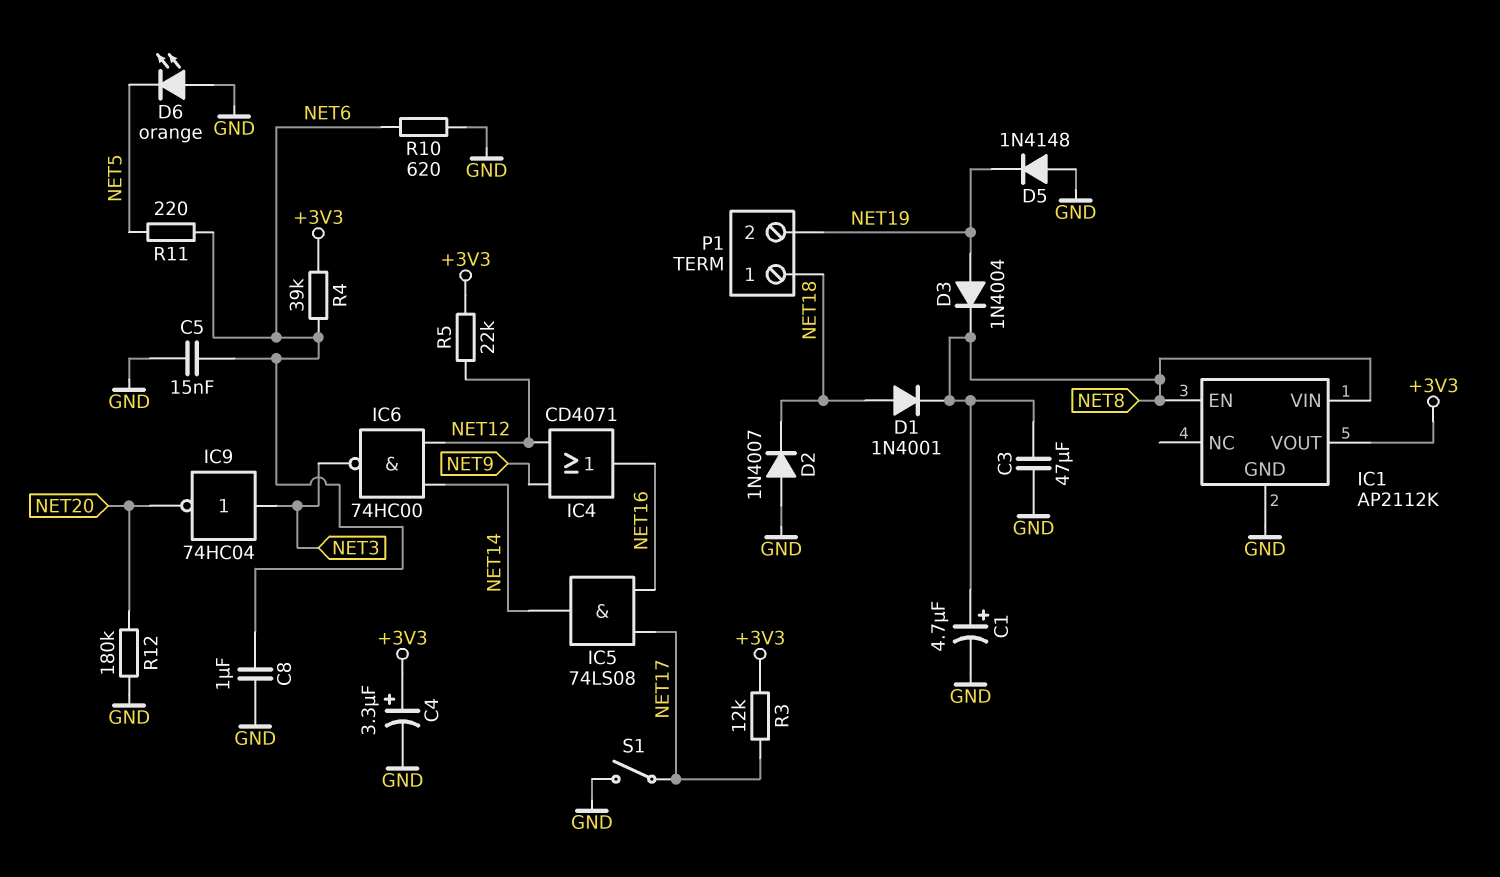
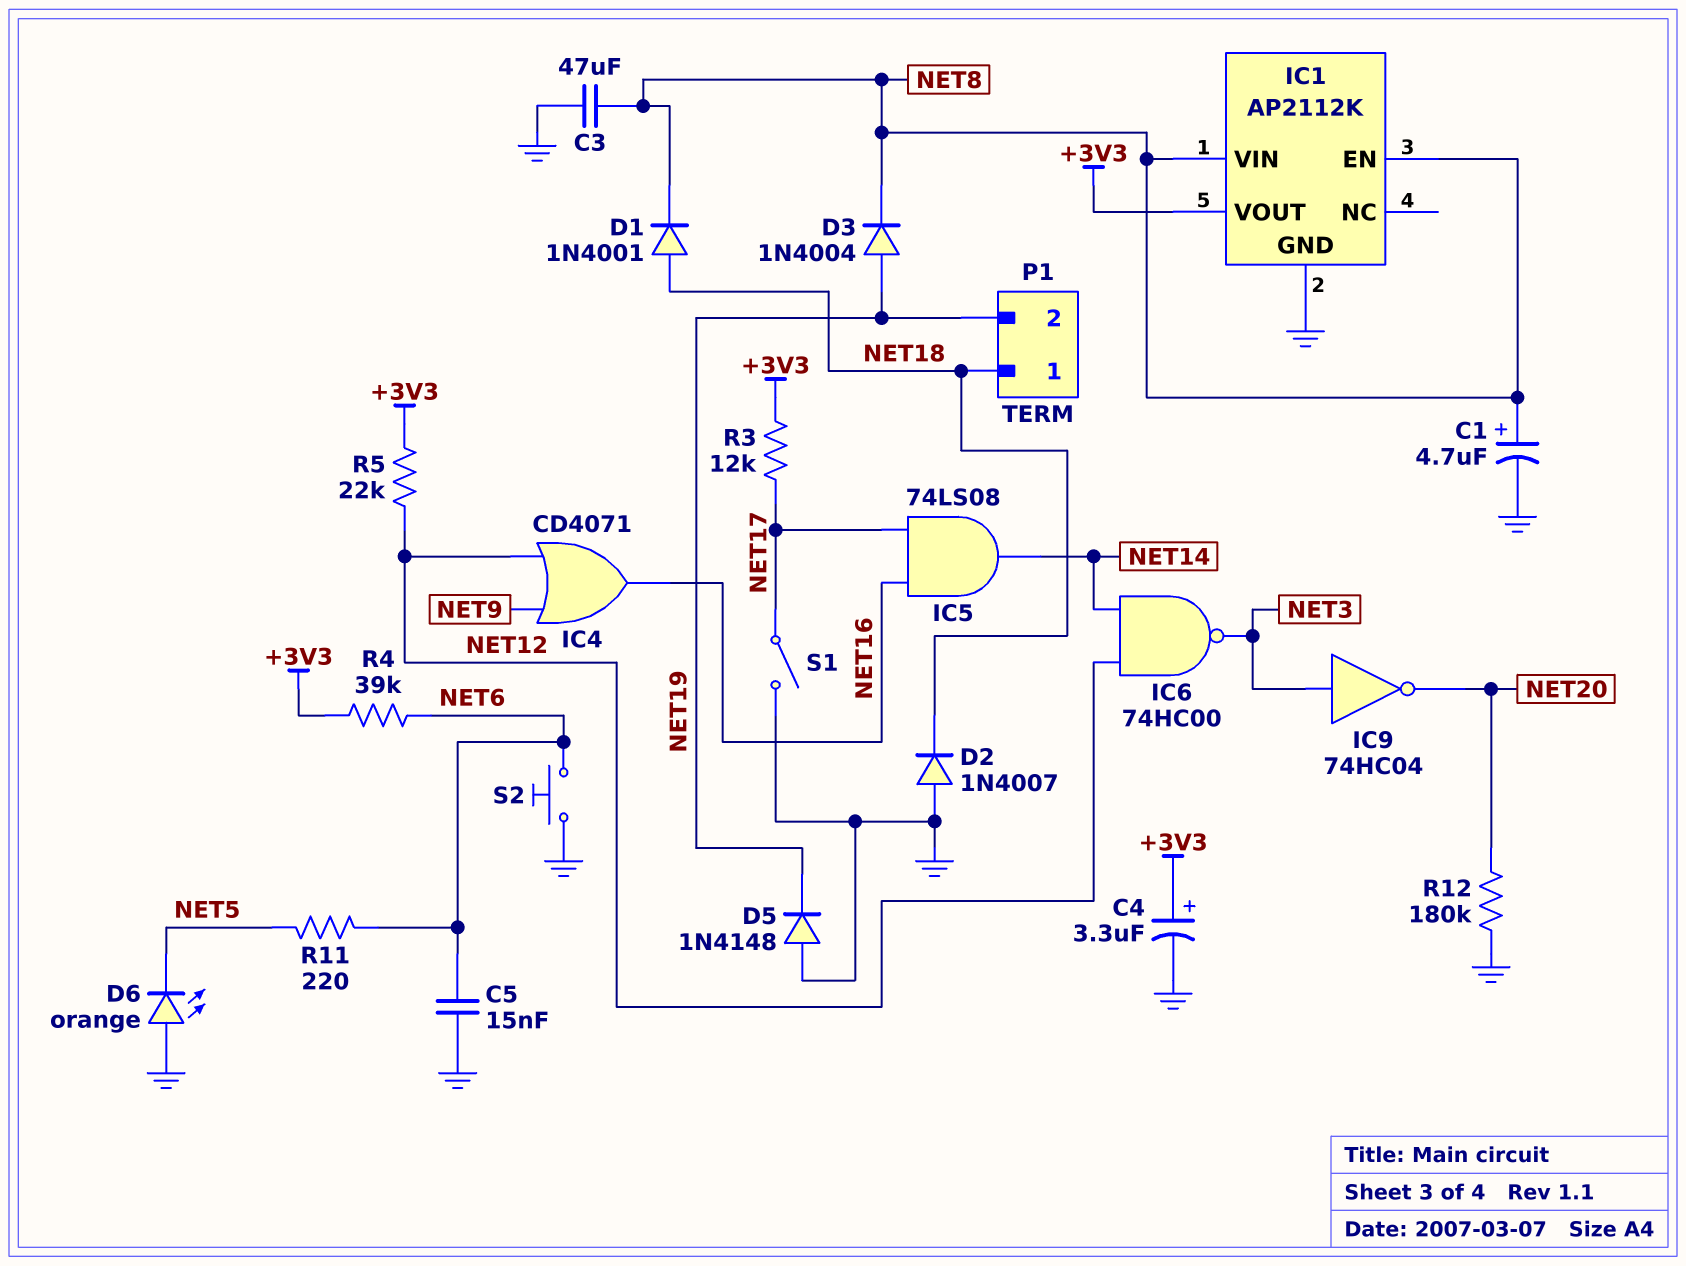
C8: 1uF (GND, NET6) -> none
R10: 620 (GND, NET6) -> none
S2: none -> button (GND, NET6)

